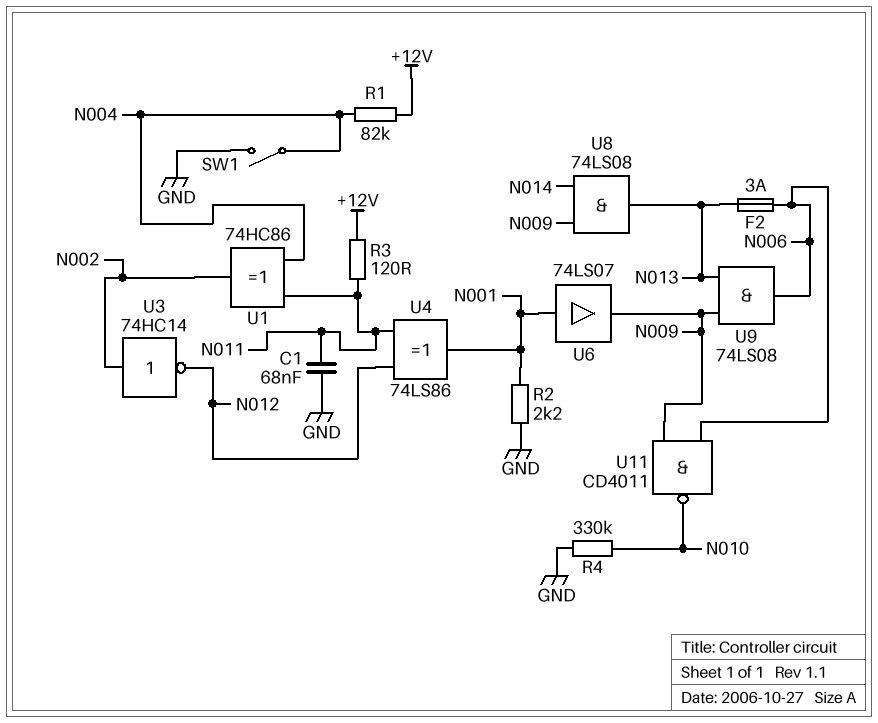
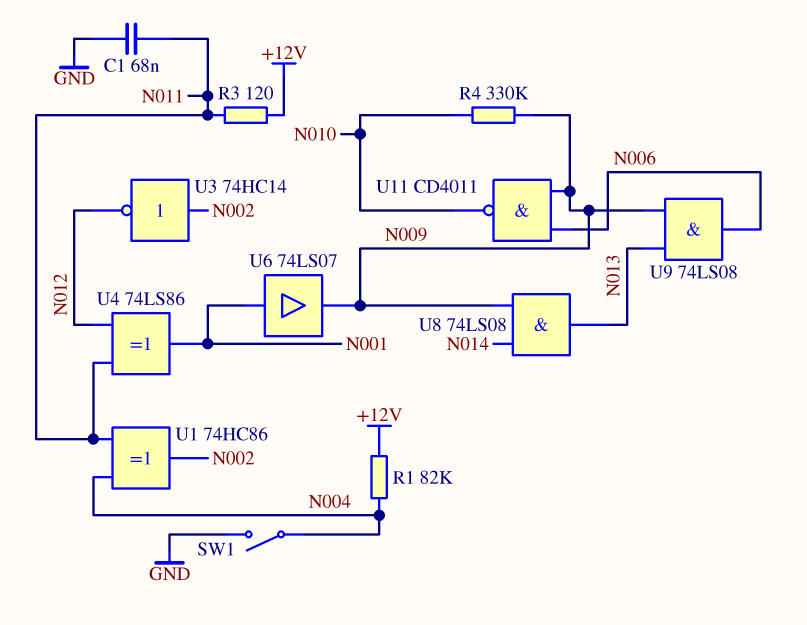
F2: 3A (N006, N013) -> none
R2: 2.2k (GND, N001) -> none
R4: 330k (GND, N010) -> 330k (N009, N010)

